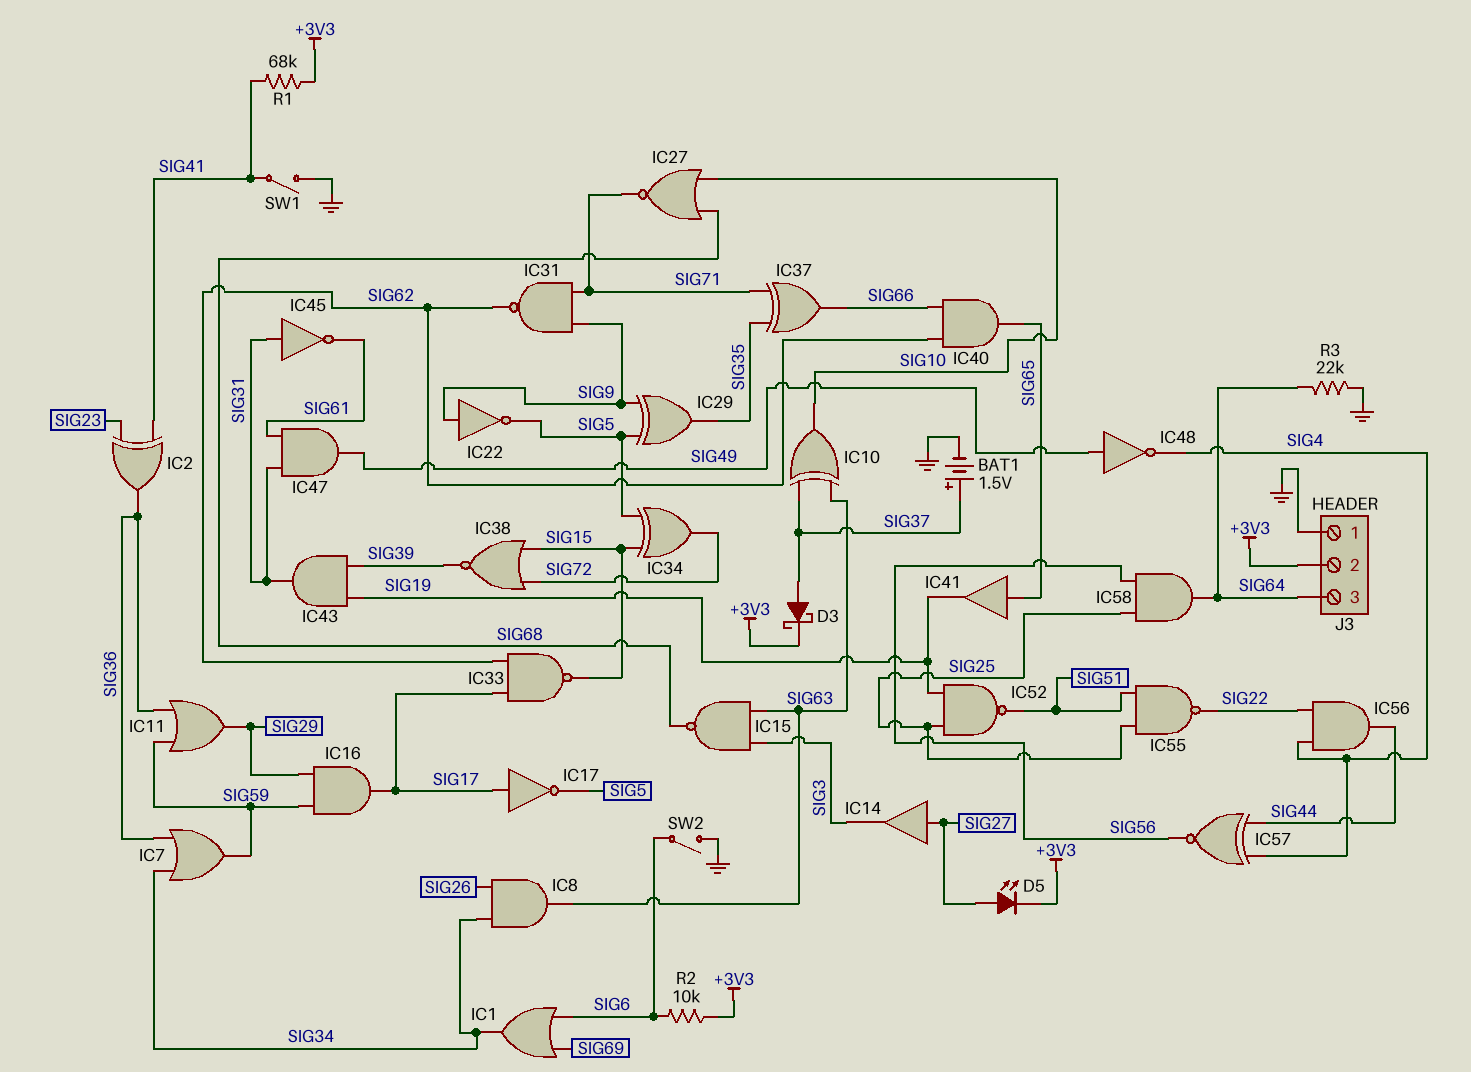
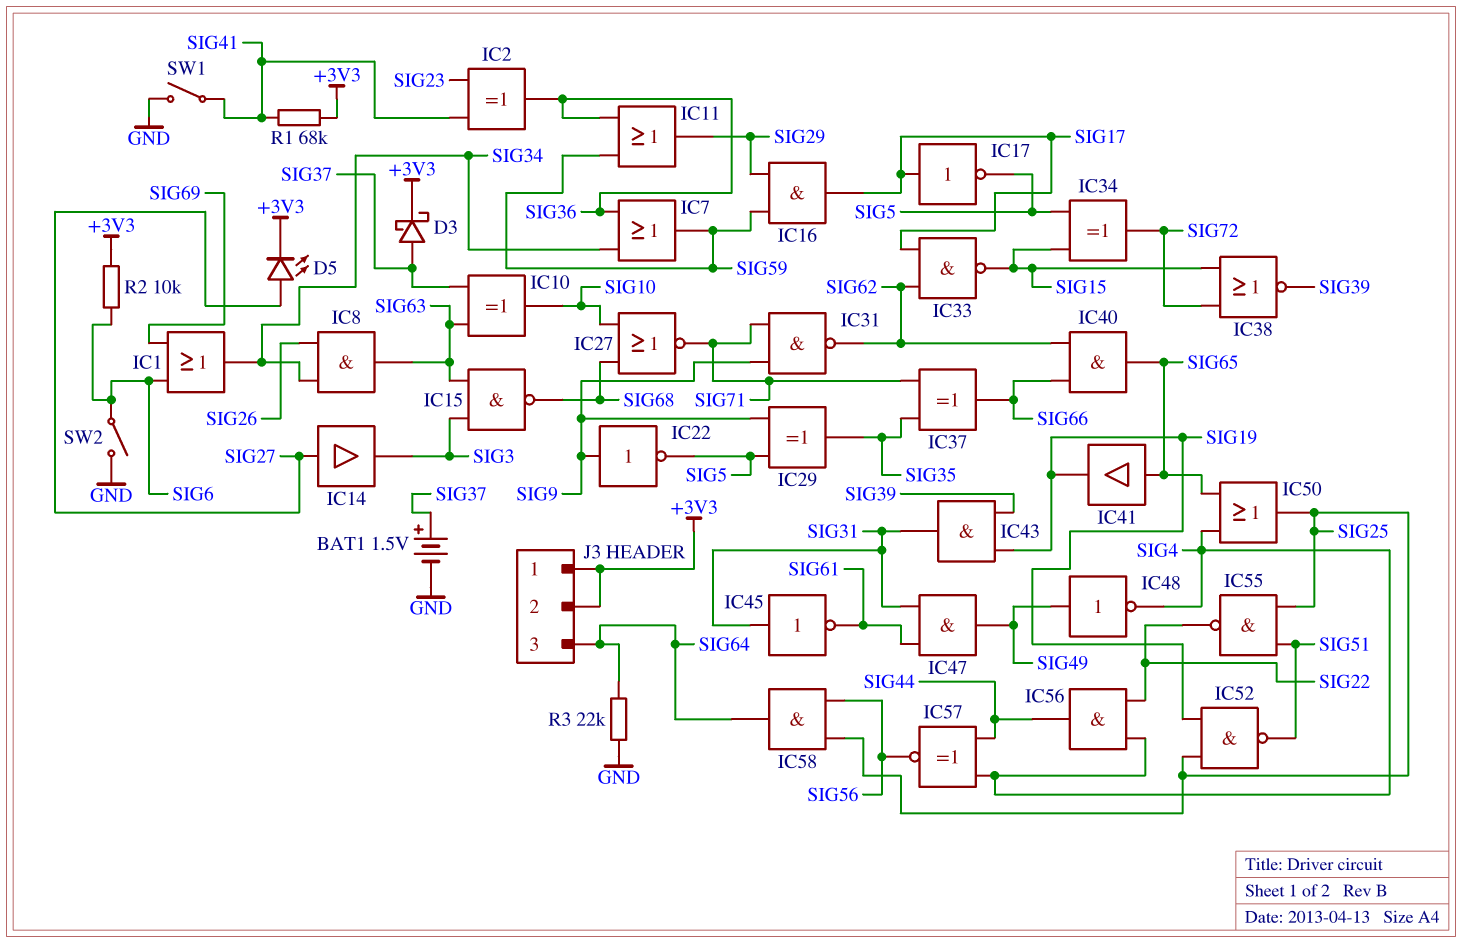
IC50: none -> OR (in SIG4, in SIG65, out SIG25)
J3 pin 1: GND -> +3V3

